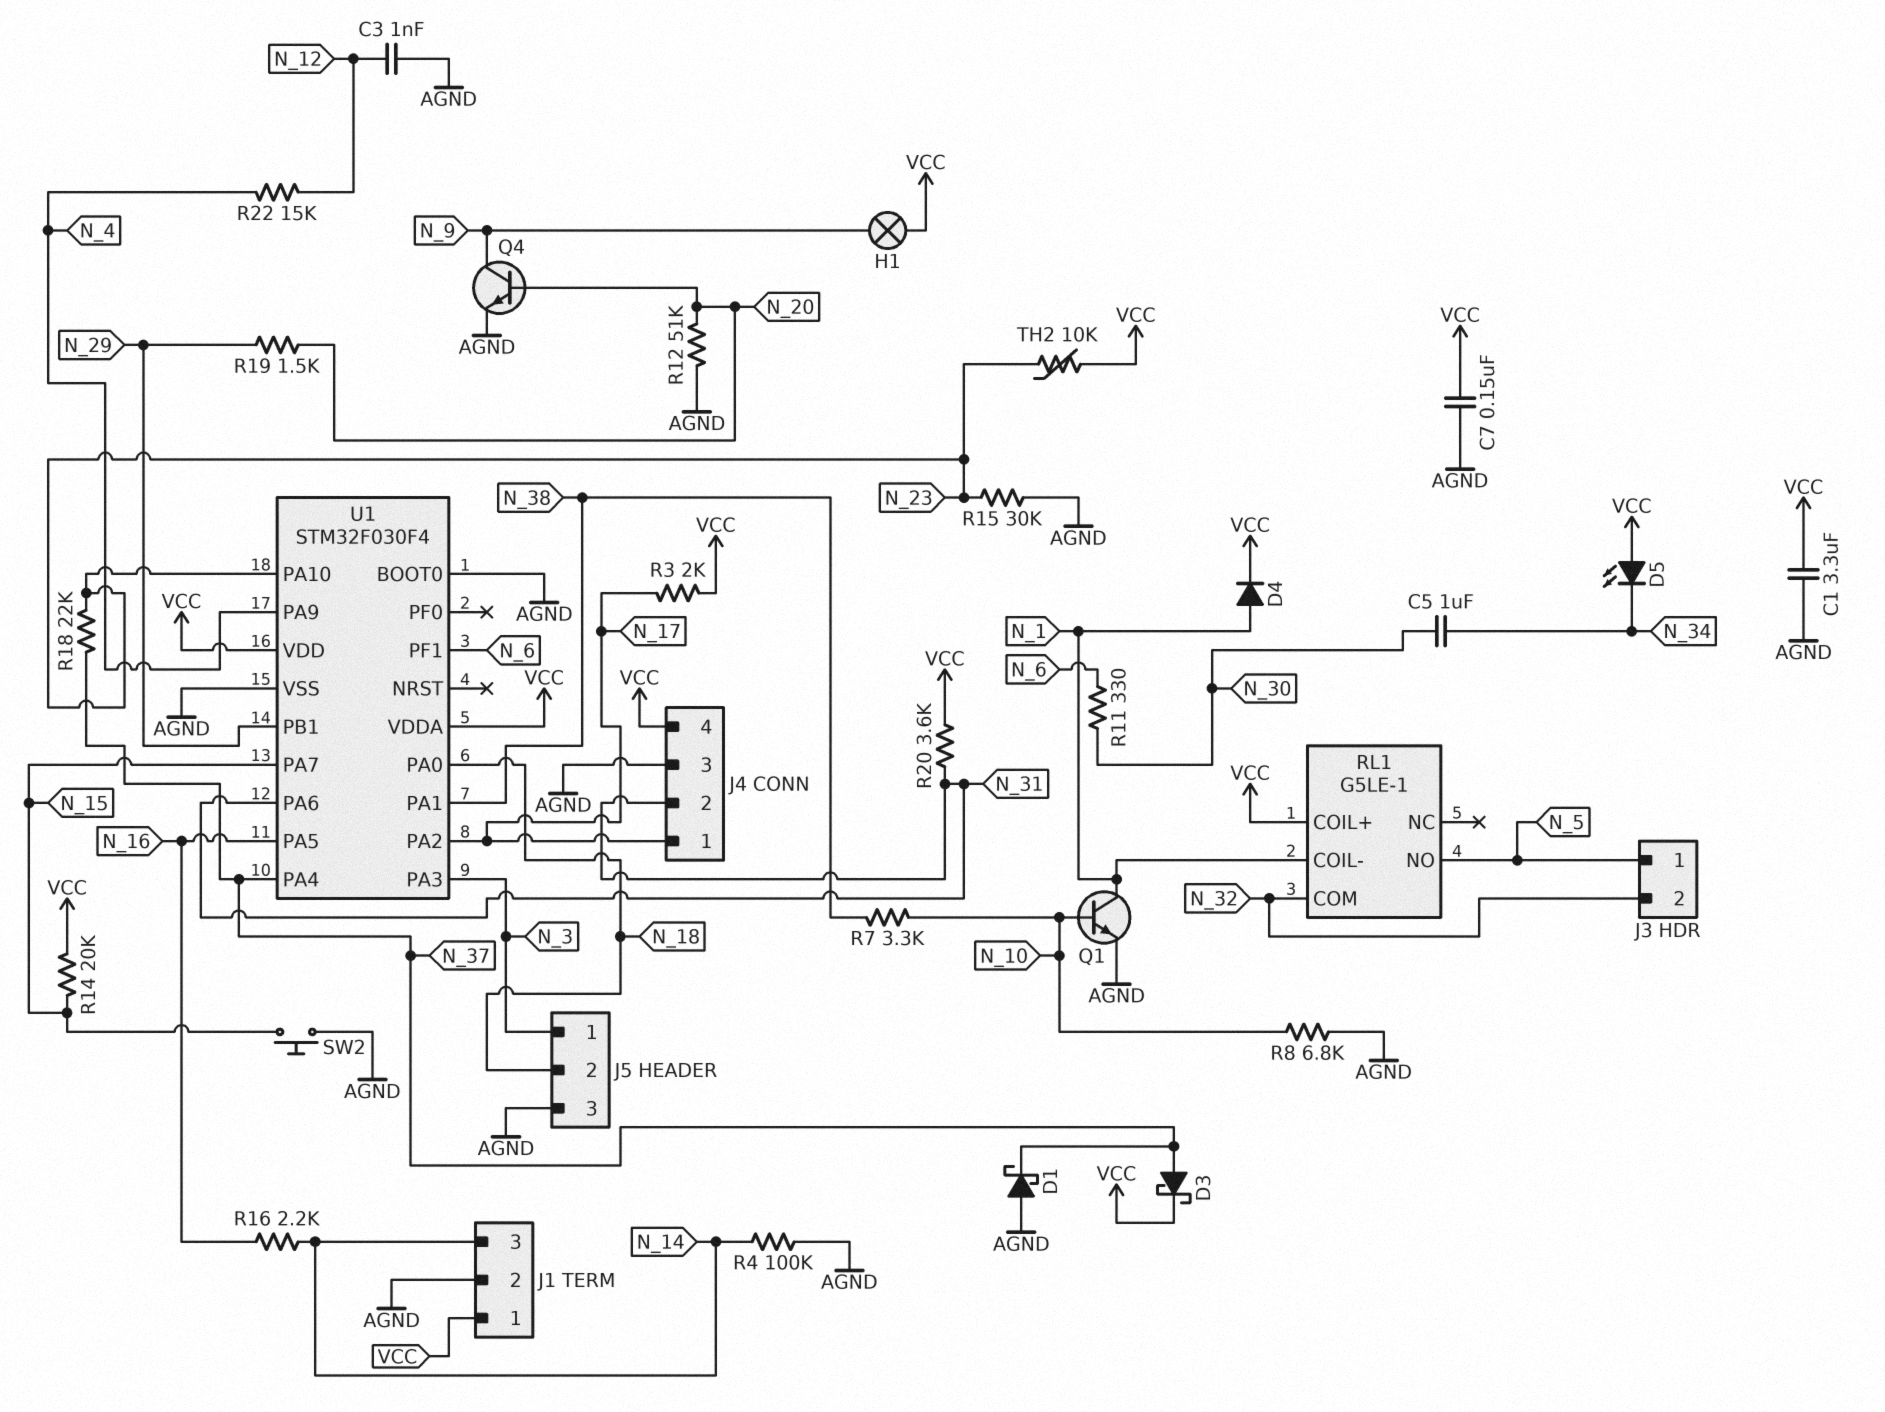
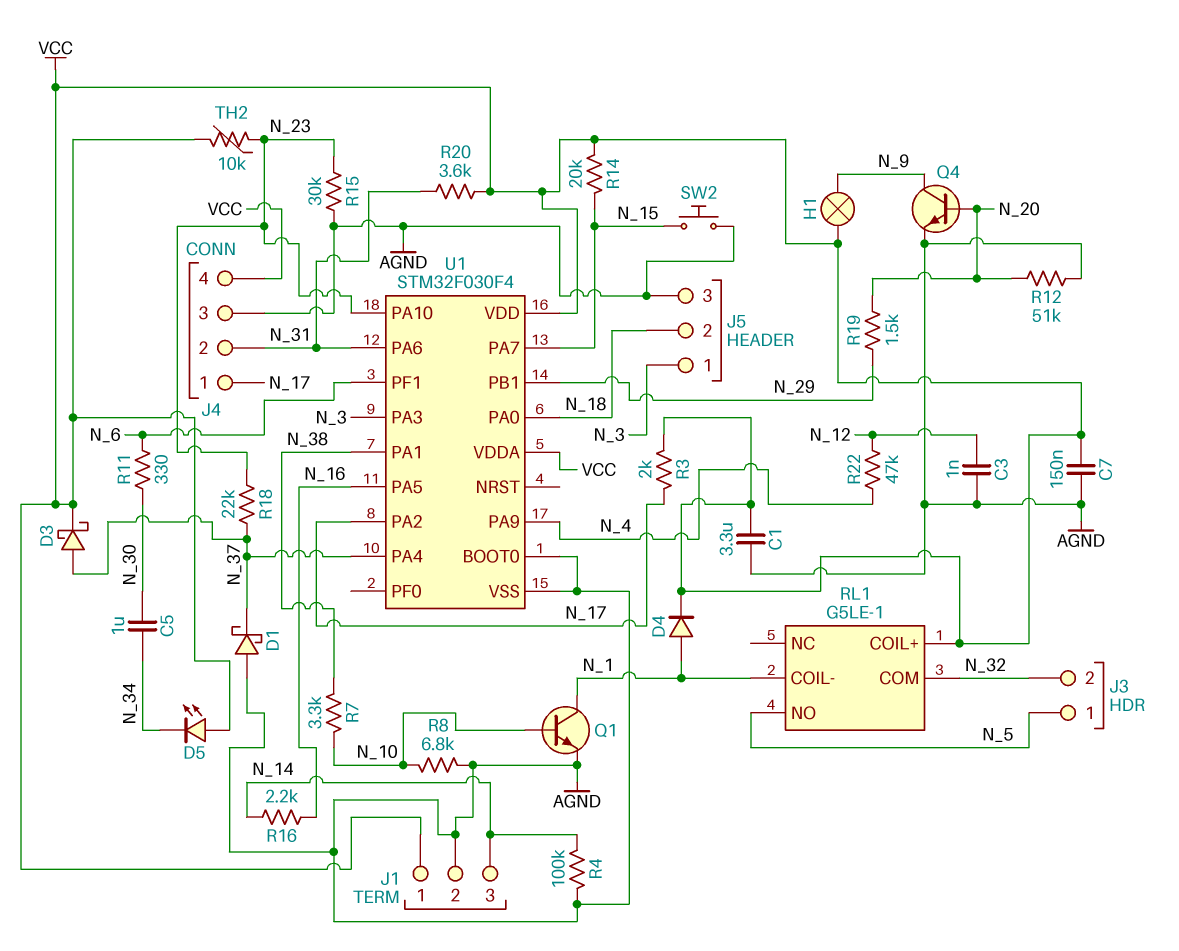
R22: 15k (N_4, N_12) -> 47k (N_4, N_12)

